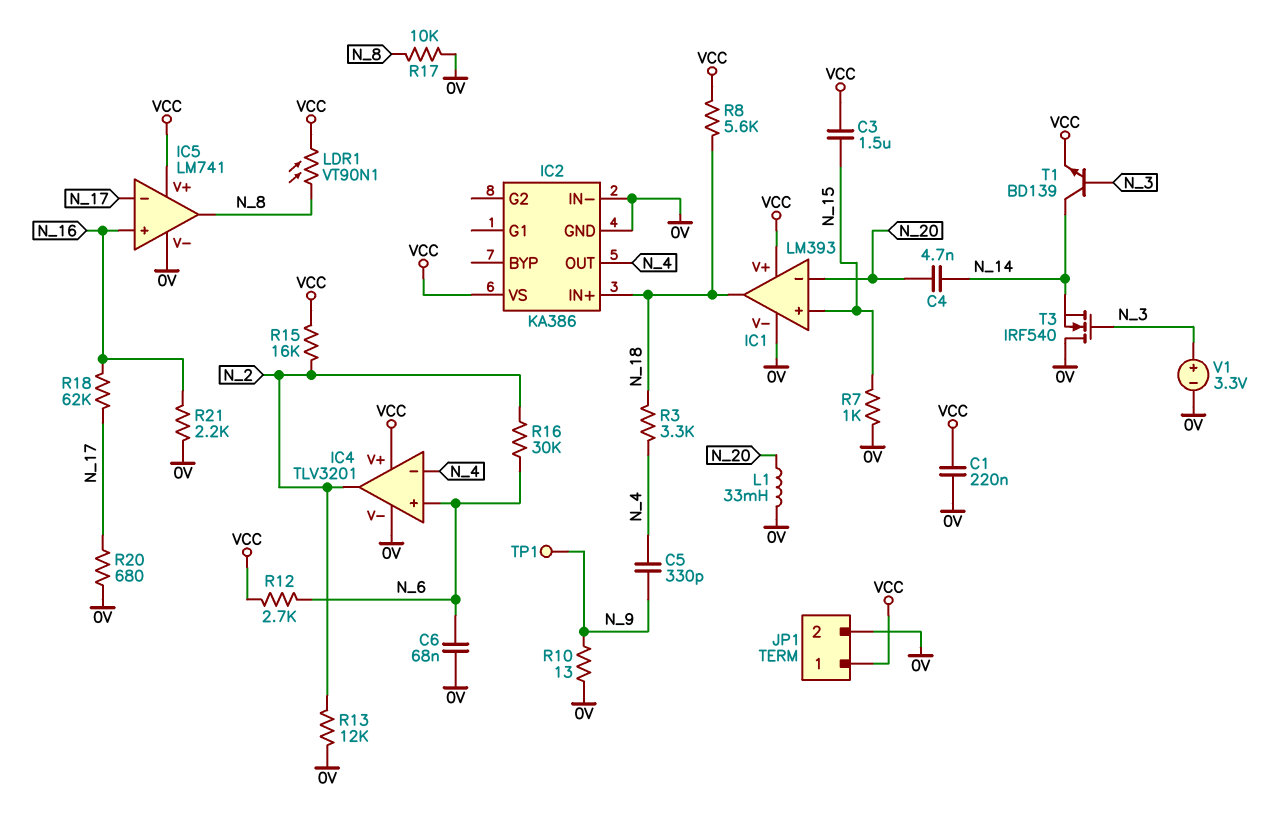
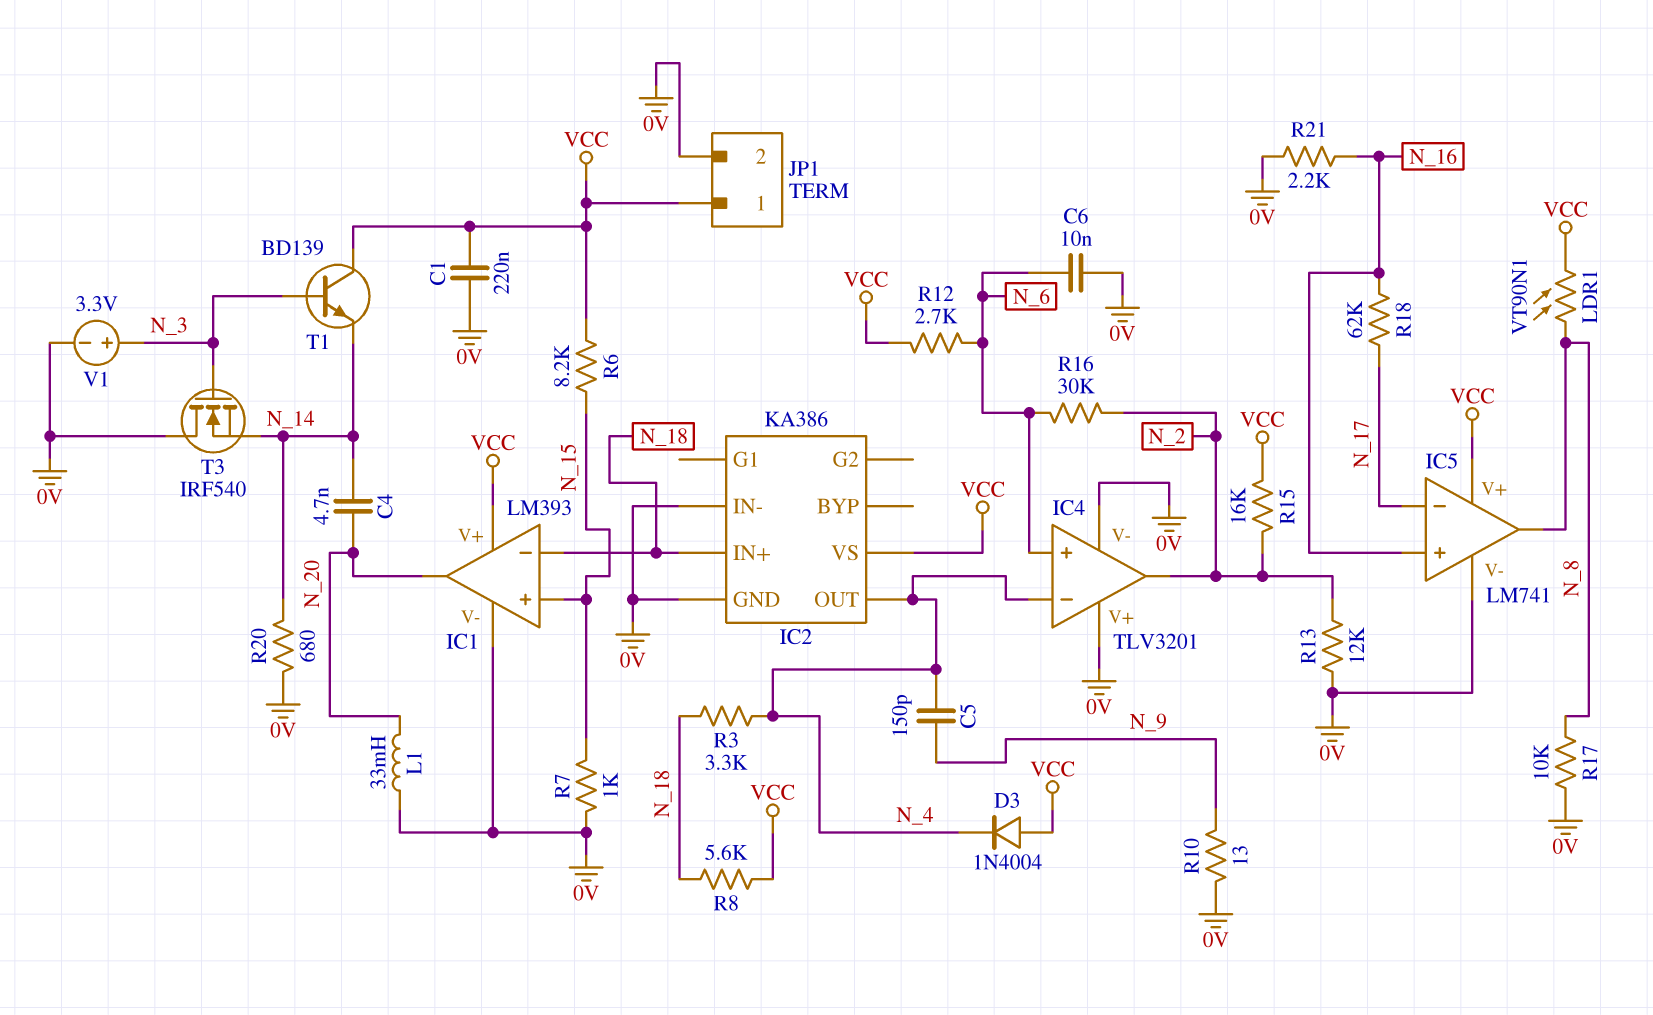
C3: 1.5uF (N_15, VCC) -> none
C5: 330pF (N_4, N_9) -> 150pF (N_4, N_9)
C6: 68nF (0V, N_6) -> 10nF (0V, N_6)
D3: none -> diode 1N4004 (A VCC, K N_4)
IC1 pin in-: N_20 -> N_18
IC1 pin out: N_18 -> N_20
IC4 pin V+: VCC -> 0V
R6: none -> 8.2k (N_15, VCC)
R20: 680 (0V, N_17) -> 680 (0V, N_14)
T1: NPN BD139 (B N_3, C N_14, E VCC) -> NPN BD139 (B N_3, C VCC, E N_14)
TP1: test point (N_9) -> none

